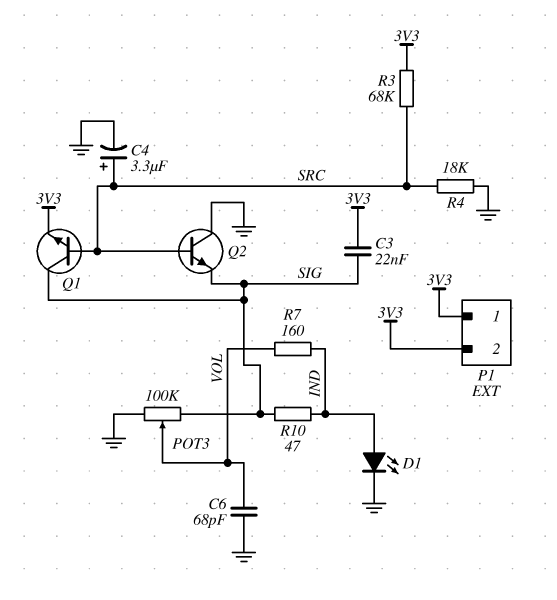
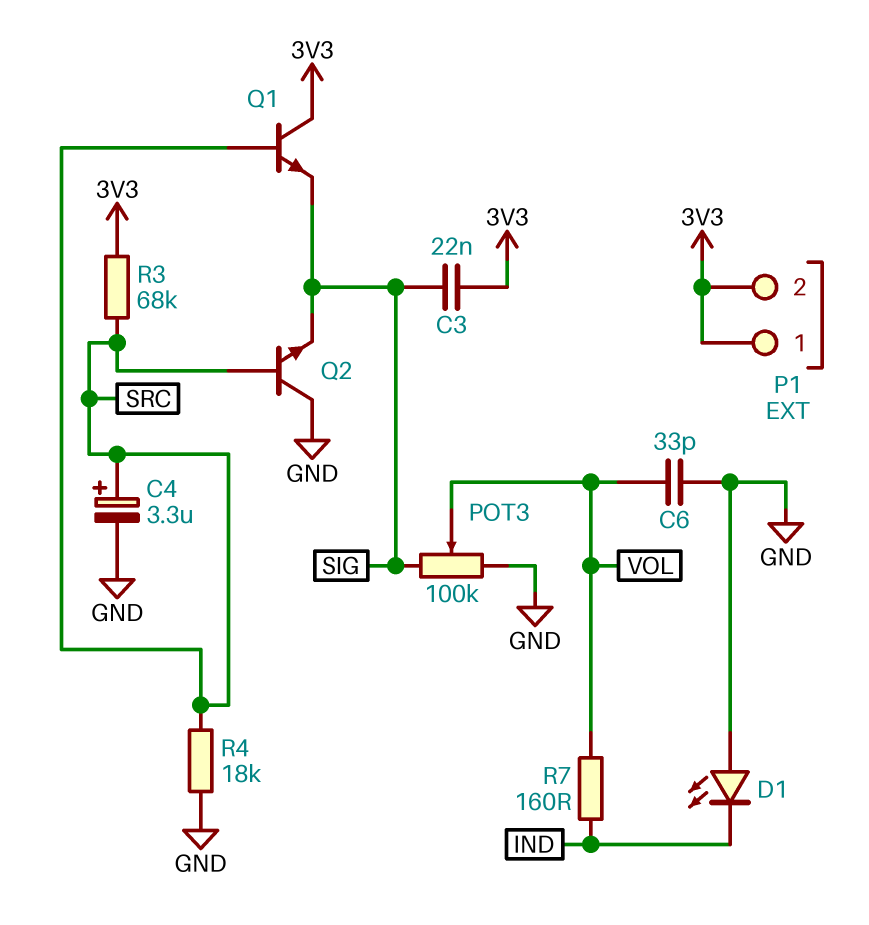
C6: 68pF (GND, VOL) -> 33pF (GND, VOL)
D1: LED (A IND, K GND) -> LED (A GND, K IND)
Q1: NPN (B SRC, C SIG, E 3V3) -> NPN (B SRC, C 3V3, E SIG)
R10: 47 (IND, SIG) -> none

